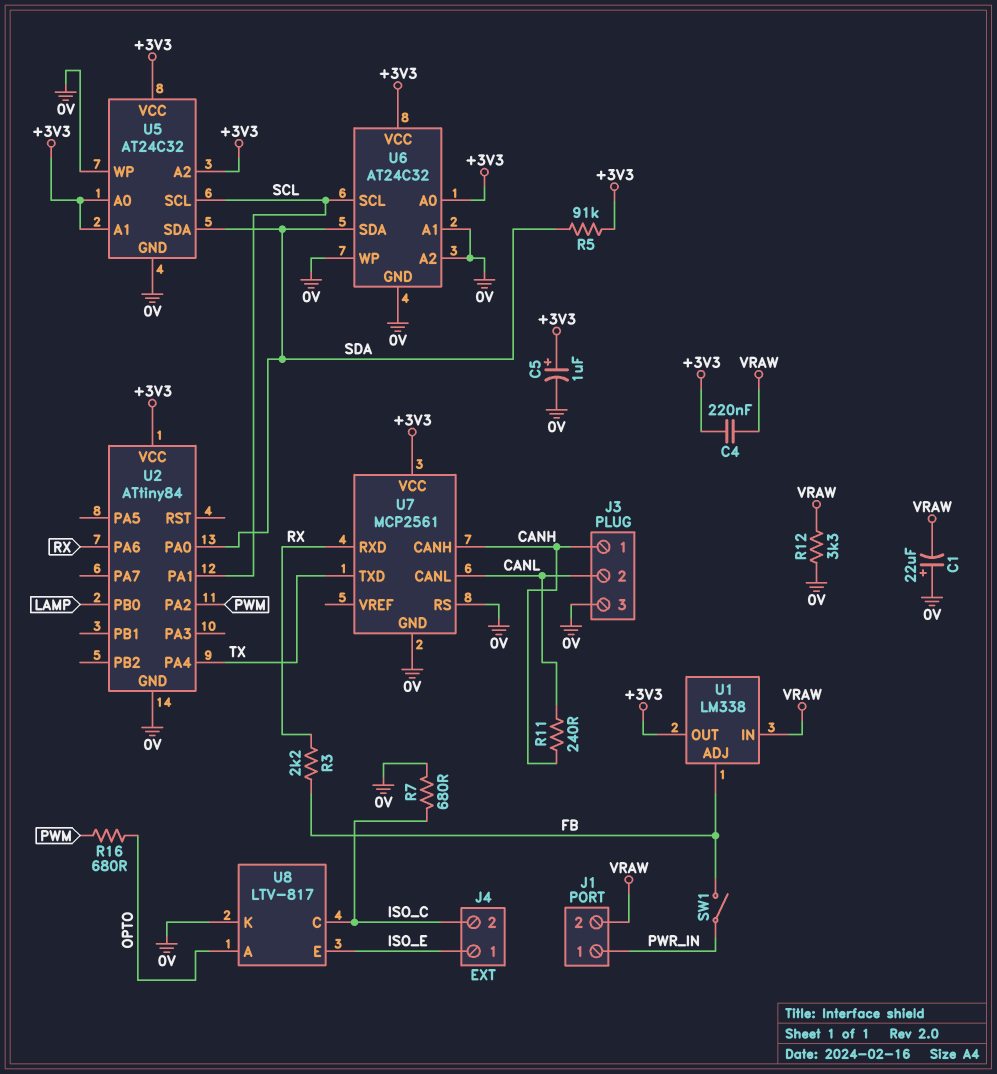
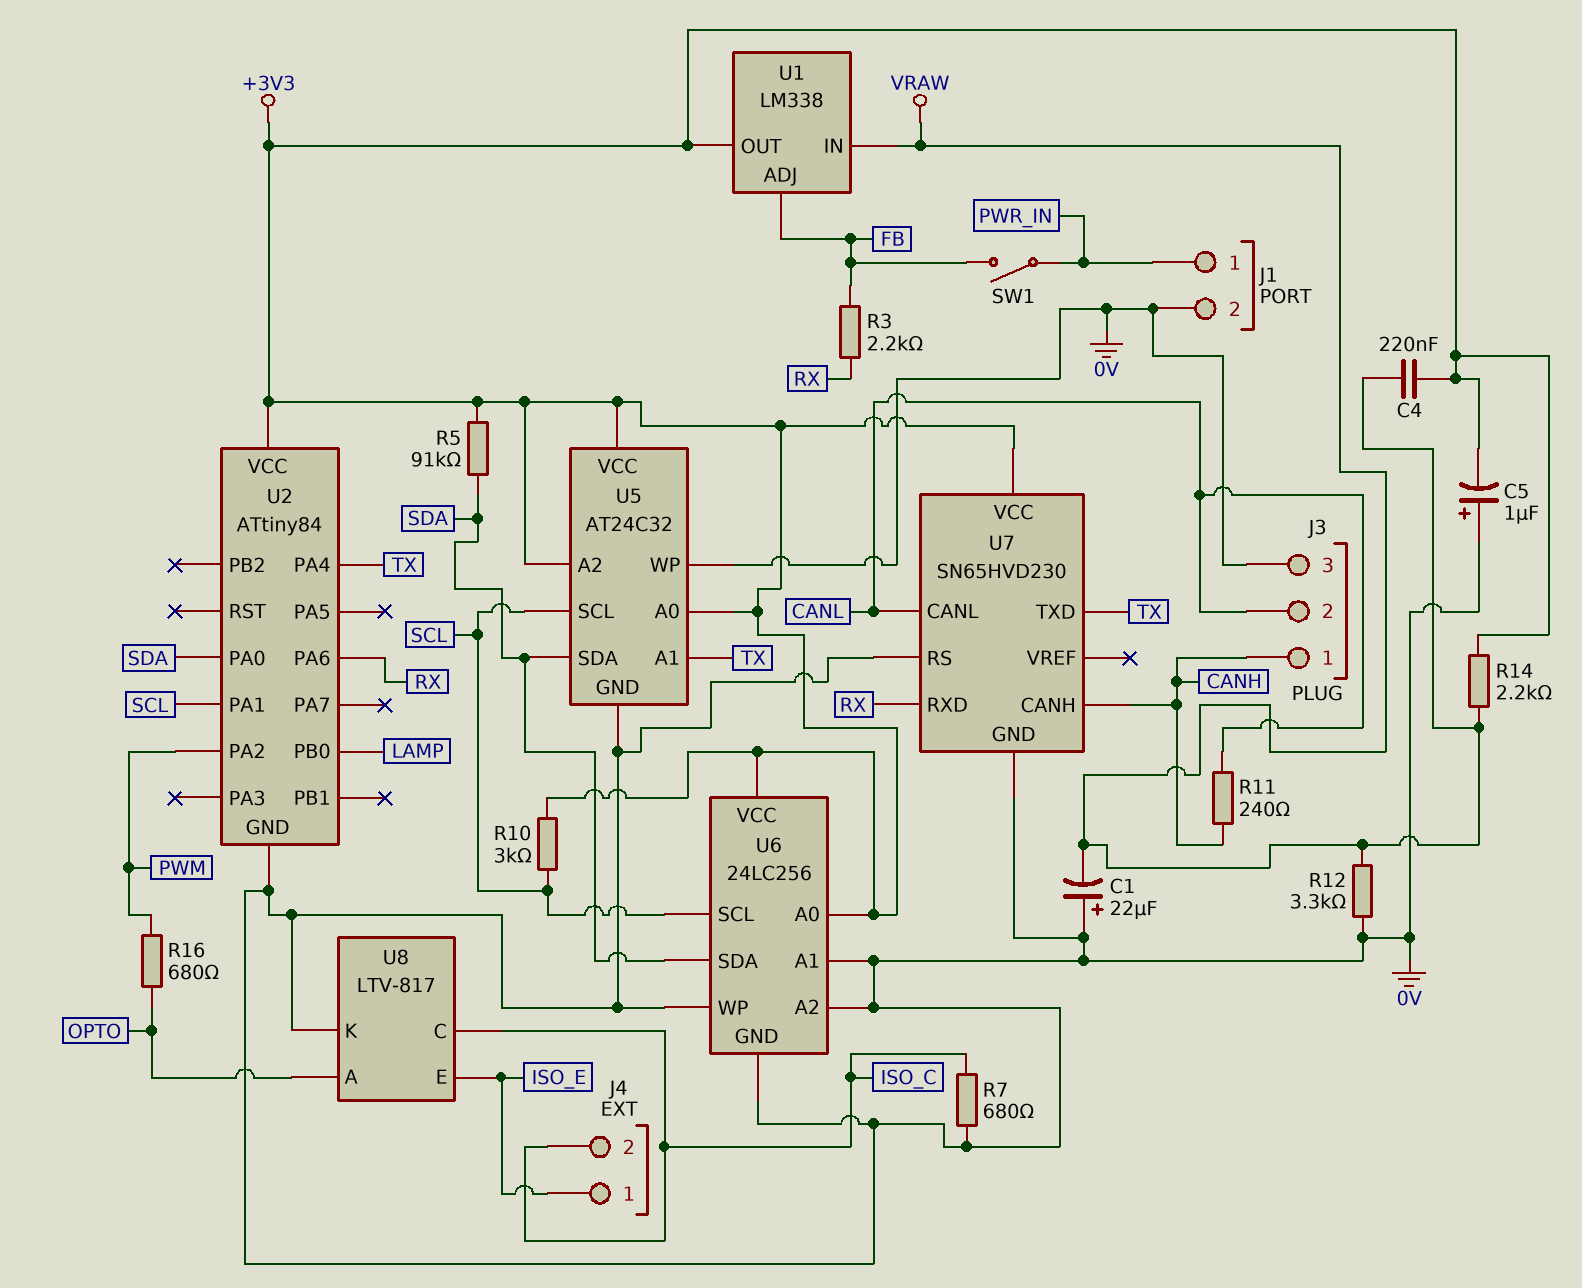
C5: 1uF (plus +3V3, minus 0V) -> 1uF (plus 0V, minus +3V3)
J1 pin 2: VRAW -> 0V
R10: none -> 3k (+3V3, SCL)
R14: none -> 2.2k (+3V3, VRAW)
U5 pin A1: +3V3 -> TX
U6: AT24C32 -> 24LC256
U7: MCP2561 -> SN65HVD230

